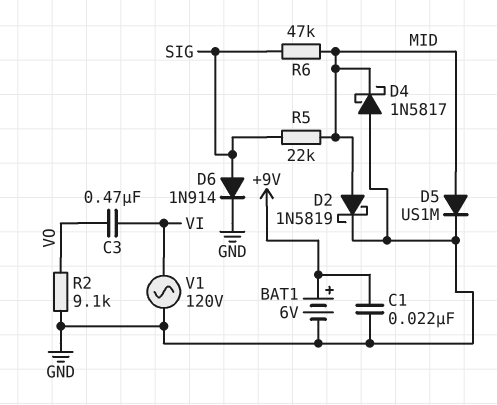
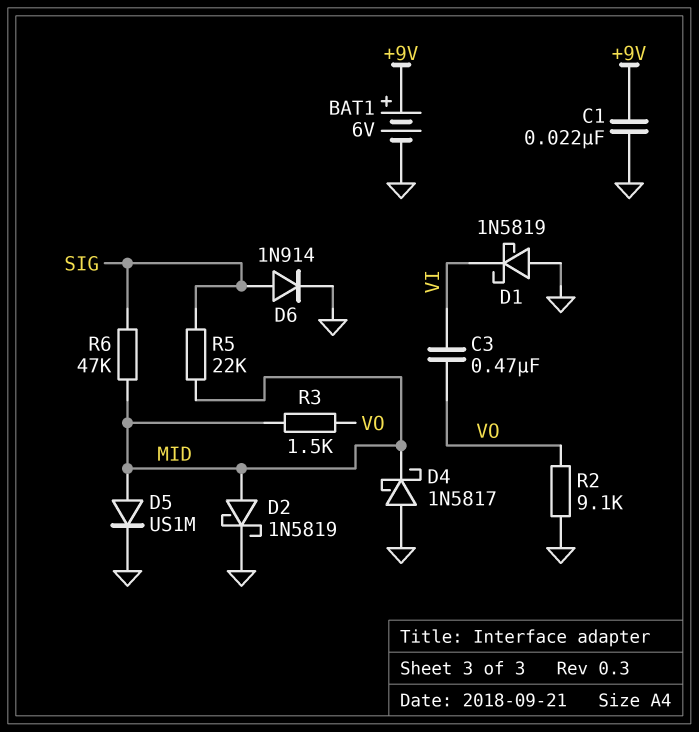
D1: none -> schottky 1N5819 (A GND, K VI)
R3: none -> 1.5k (MID, VO)
V1: AC 120V (GND, VI) -> none

